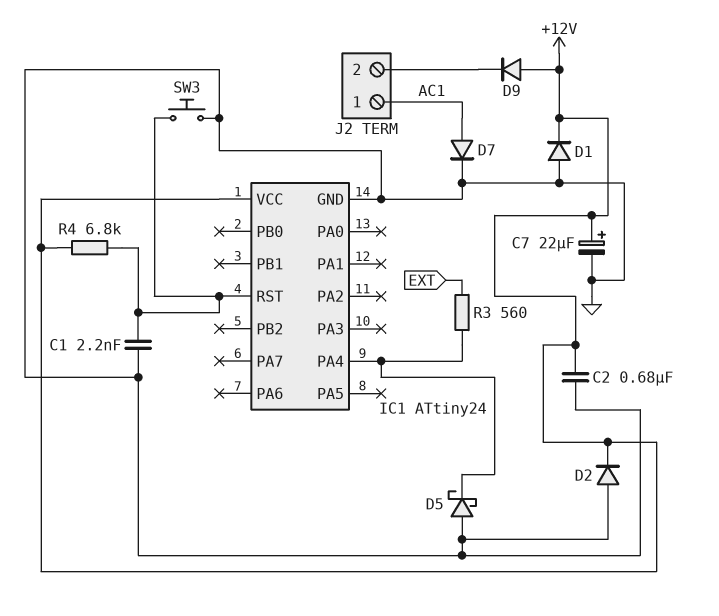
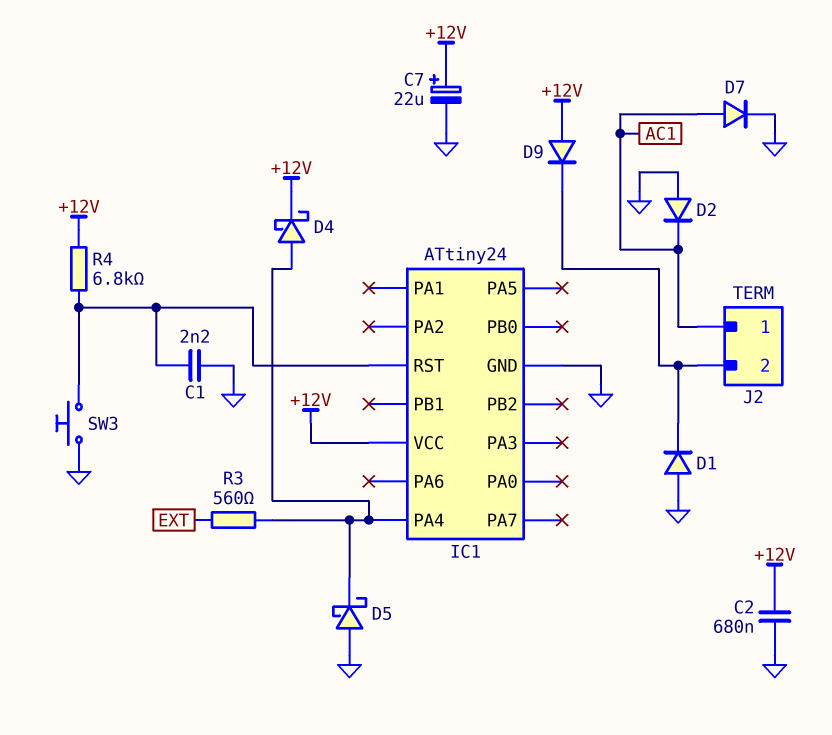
D1: diode (A GND, K +12V) -> diode (A GND, K J2/2)
D2: diode (A GND, K +12V) -> diode (A GND, K AC1)
D4: none -> schottky (A IC1/PA4, K +12V)

